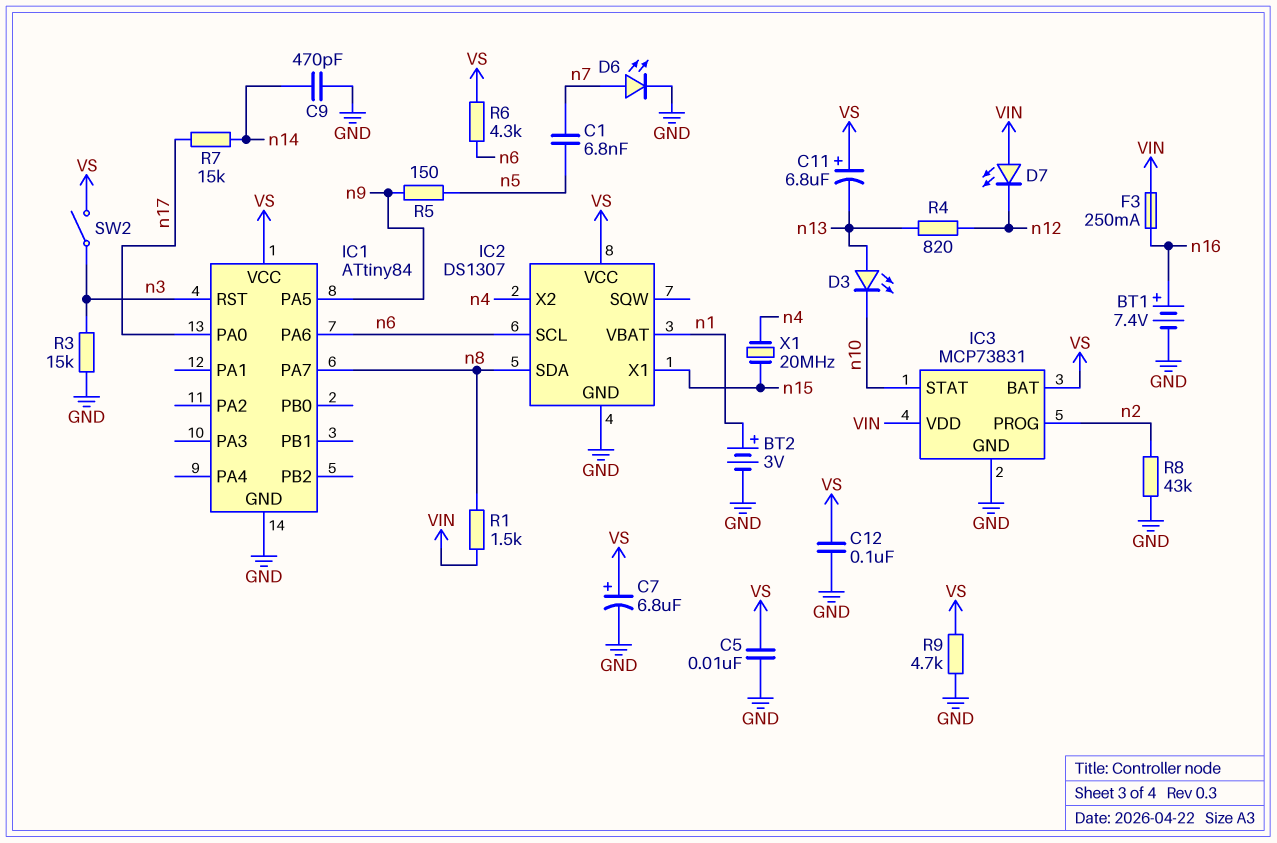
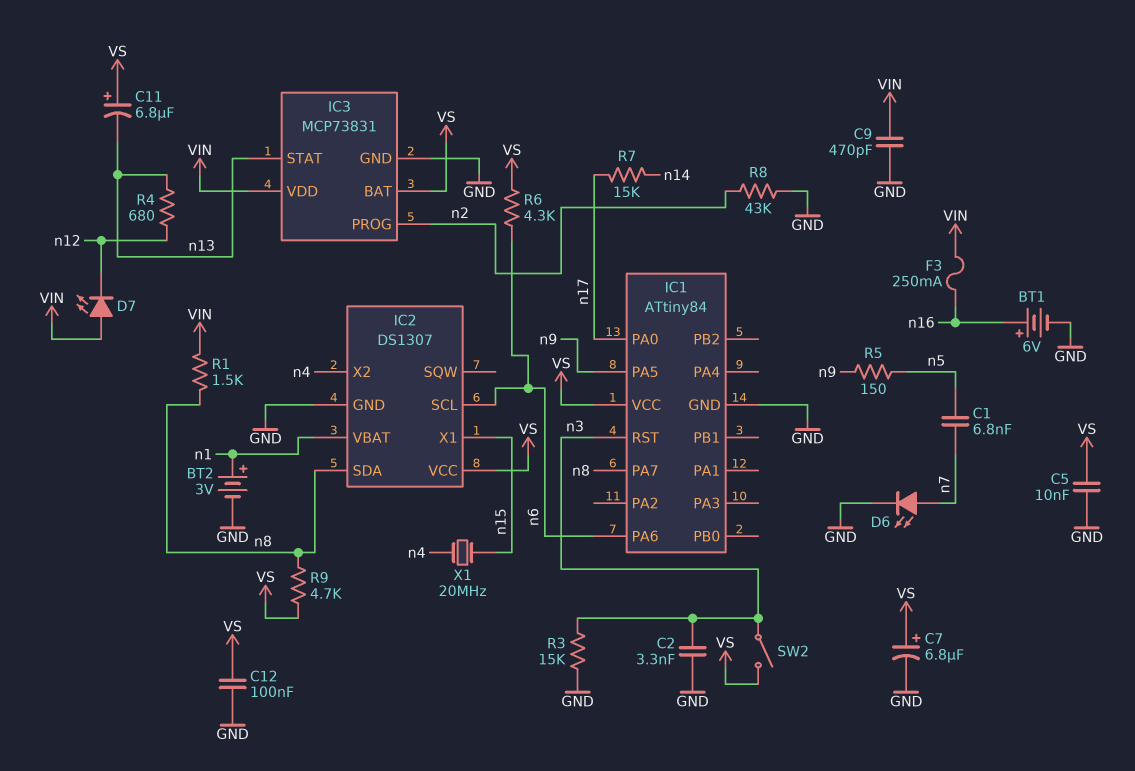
BT1: 7.4V (plus n16, minus GND) -> 6V (plus n16, minus GND)
C2: none -> 3.3nF (GND, n3)
C9: 470pF (GND, n14) -> 470pF (GND, VIN)
D3: LED (A n13, K n10) -> none
IC3 pin STAT: n10 -> n13
R4: 820 (n12, n13) -> 680 (n12, n13)
R9: 4.7k (GND, VS) -> 4.7k (VS, n8)

